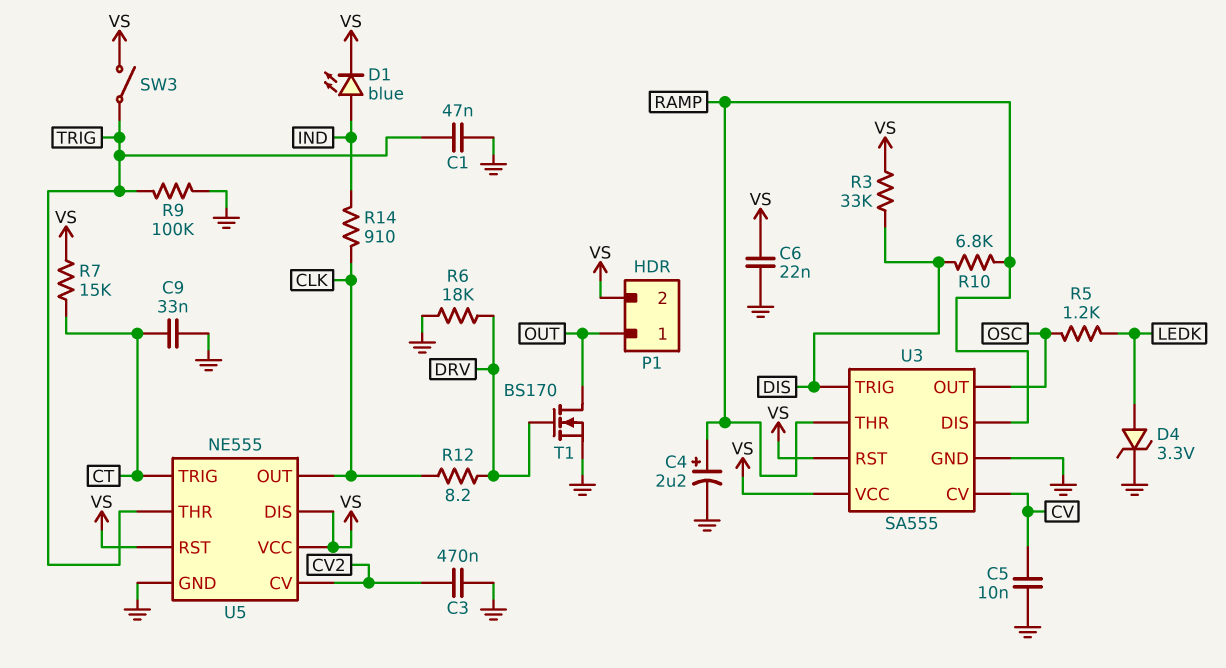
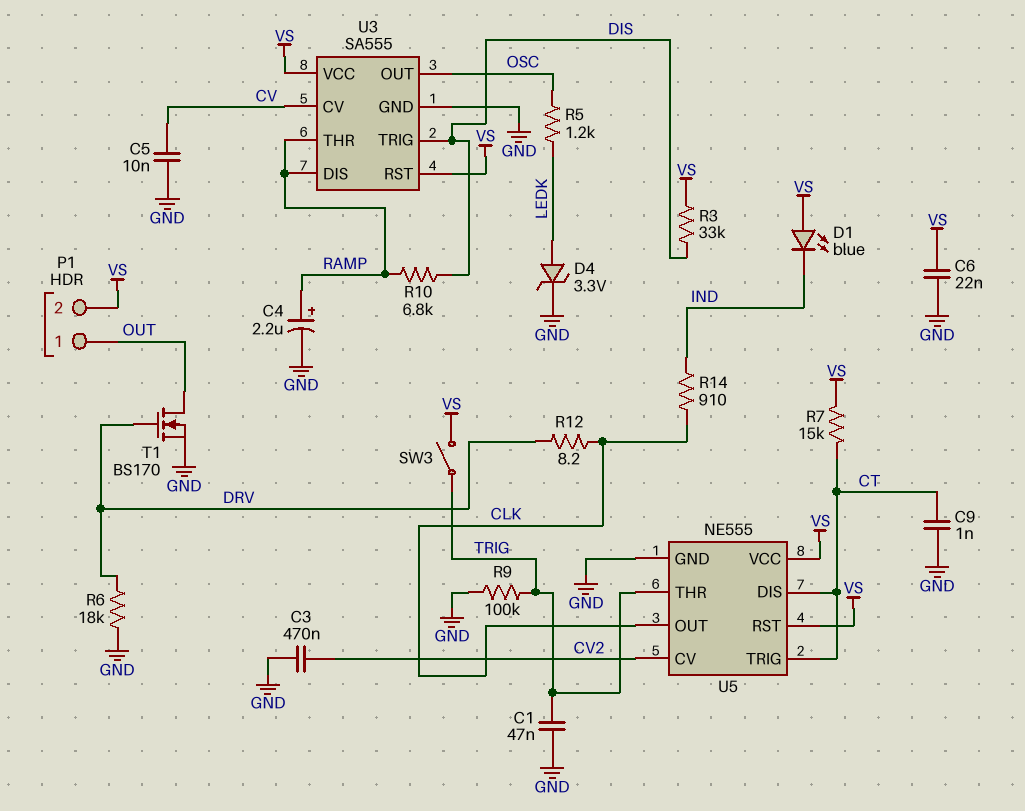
C9: 33nF (CT, GND) -> 1nF (CT, GND)
D1: LED blue (A IND, K VS) -> LED blue (A VS, K IND)
U5 pin DIS: VS -> CT

